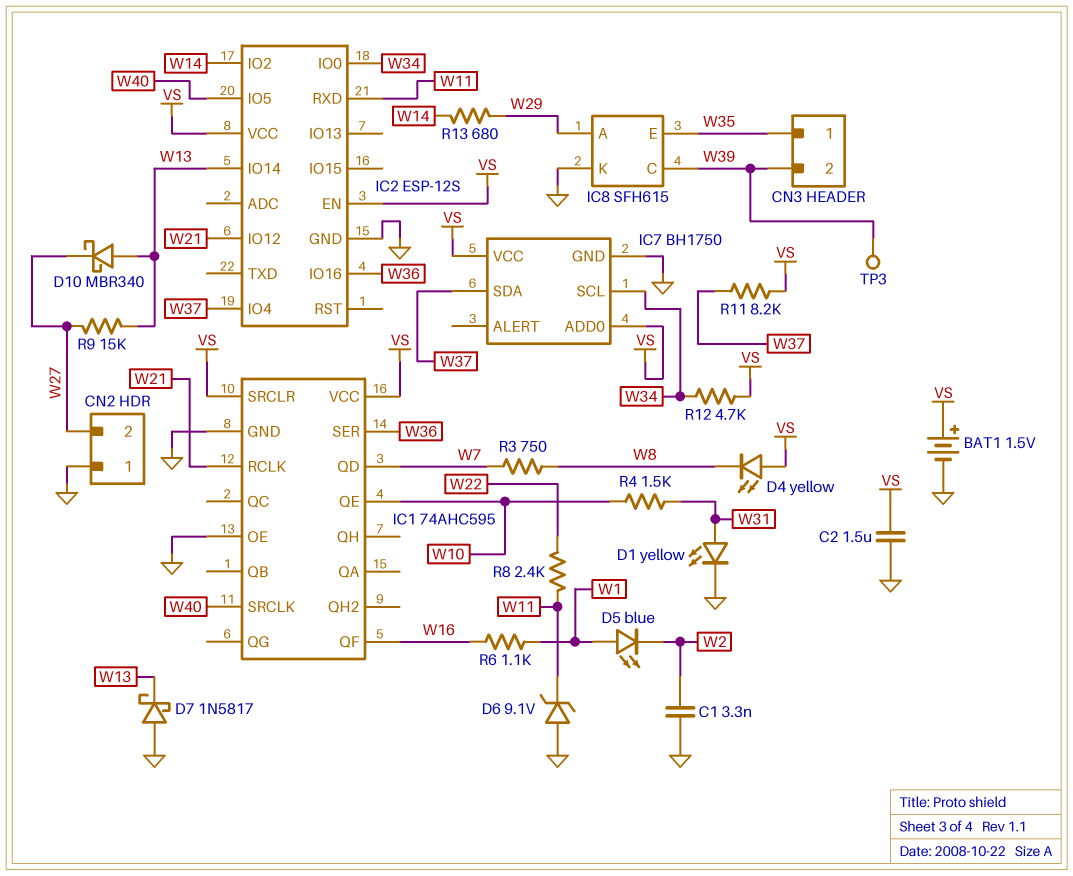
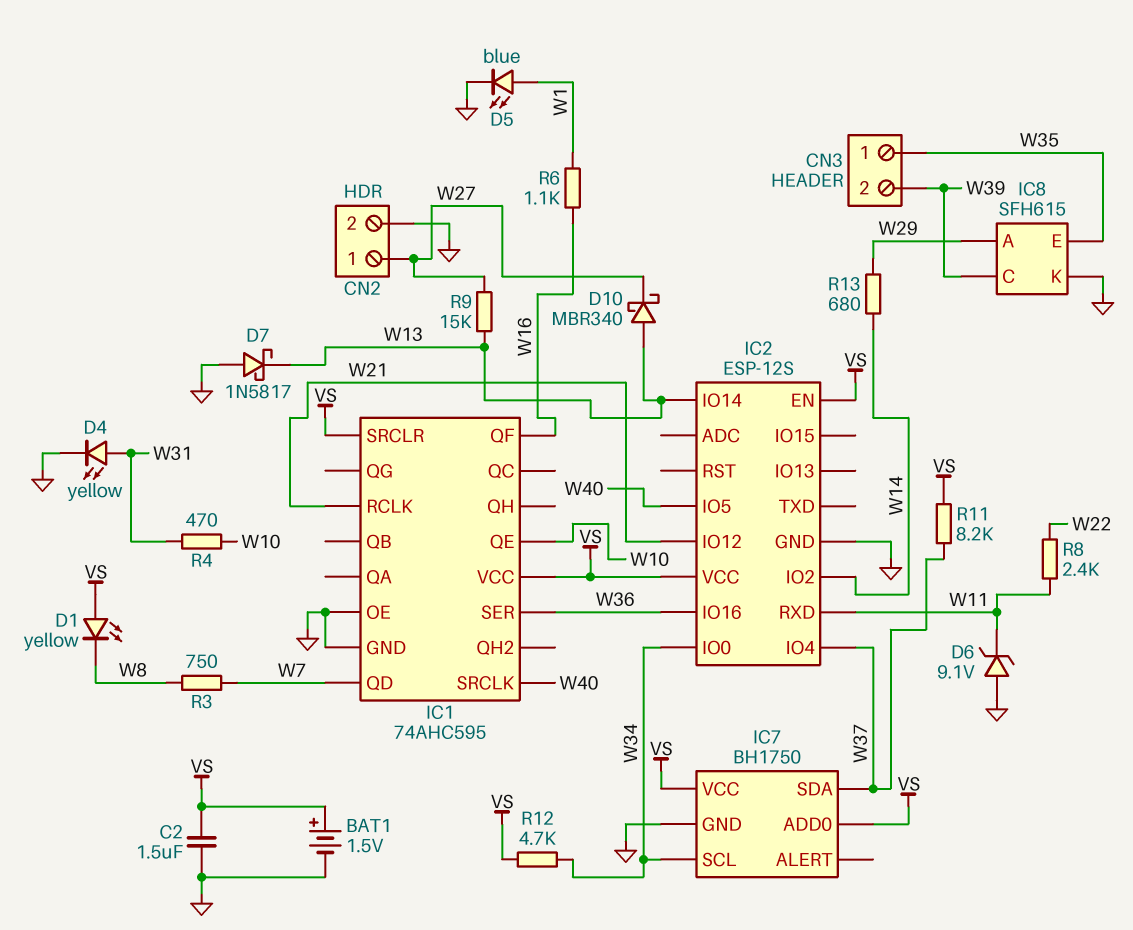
C1: 3.3nF (GND, W2) -> none
CN2 pin 1: GND -> W27
CN2 pin 2: W27 -> GND
D1: LED yellow (A W31, K GND) -> LED yellow (A VS, K W8)
D4: LED yellow (A VS, K W8) -> LED yellow (A W31, K GND)
D5: LED blue (A W1, K W2) -> LED blue (A W1, K GND)
R4: 1.5k (W10, W31) -> 470 (W10, W31)
TP3: test point (W39) -> none

